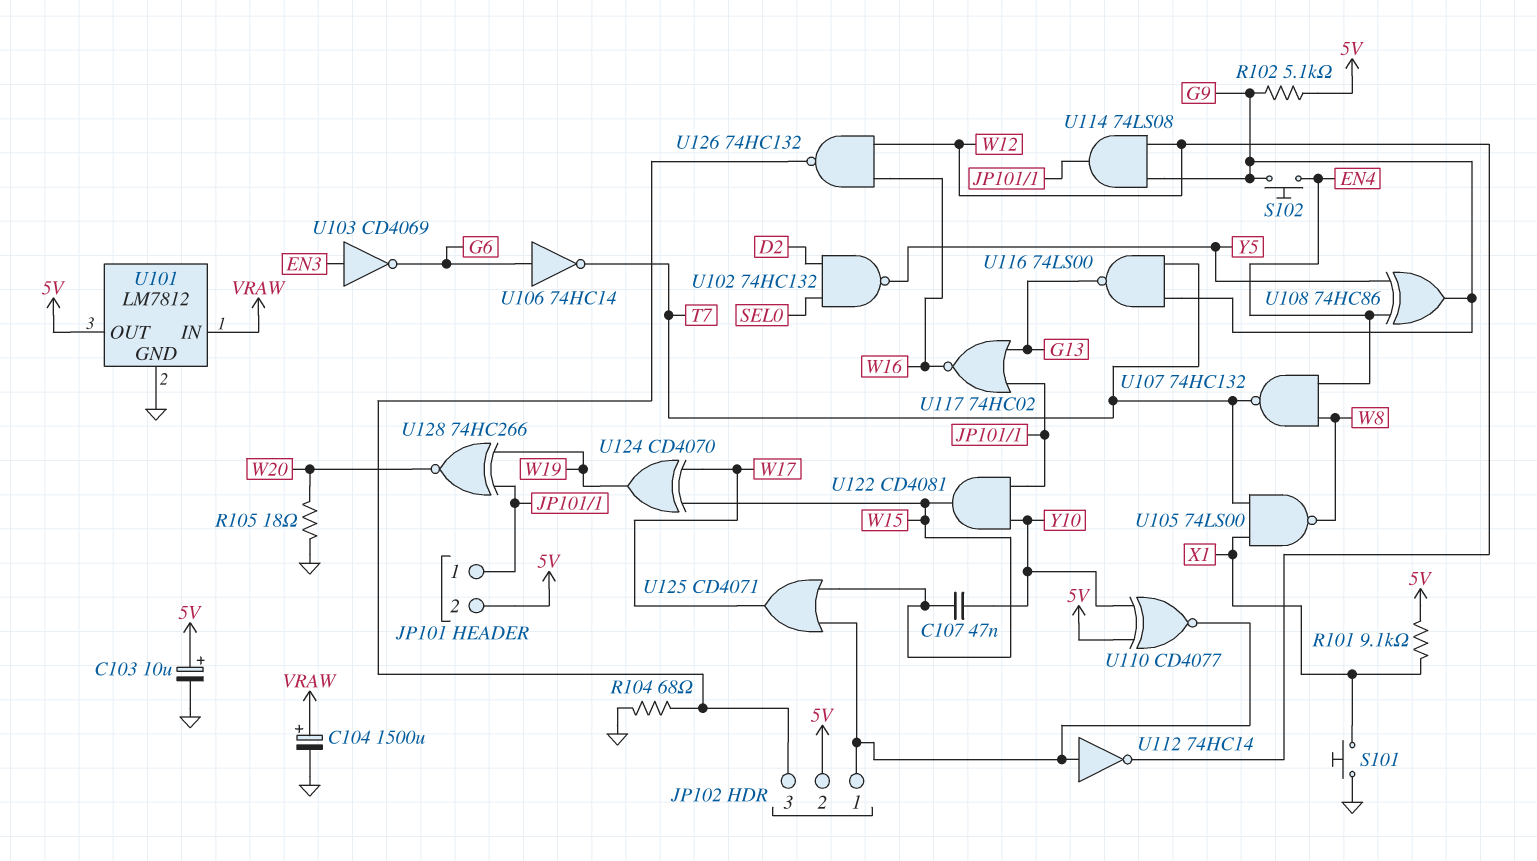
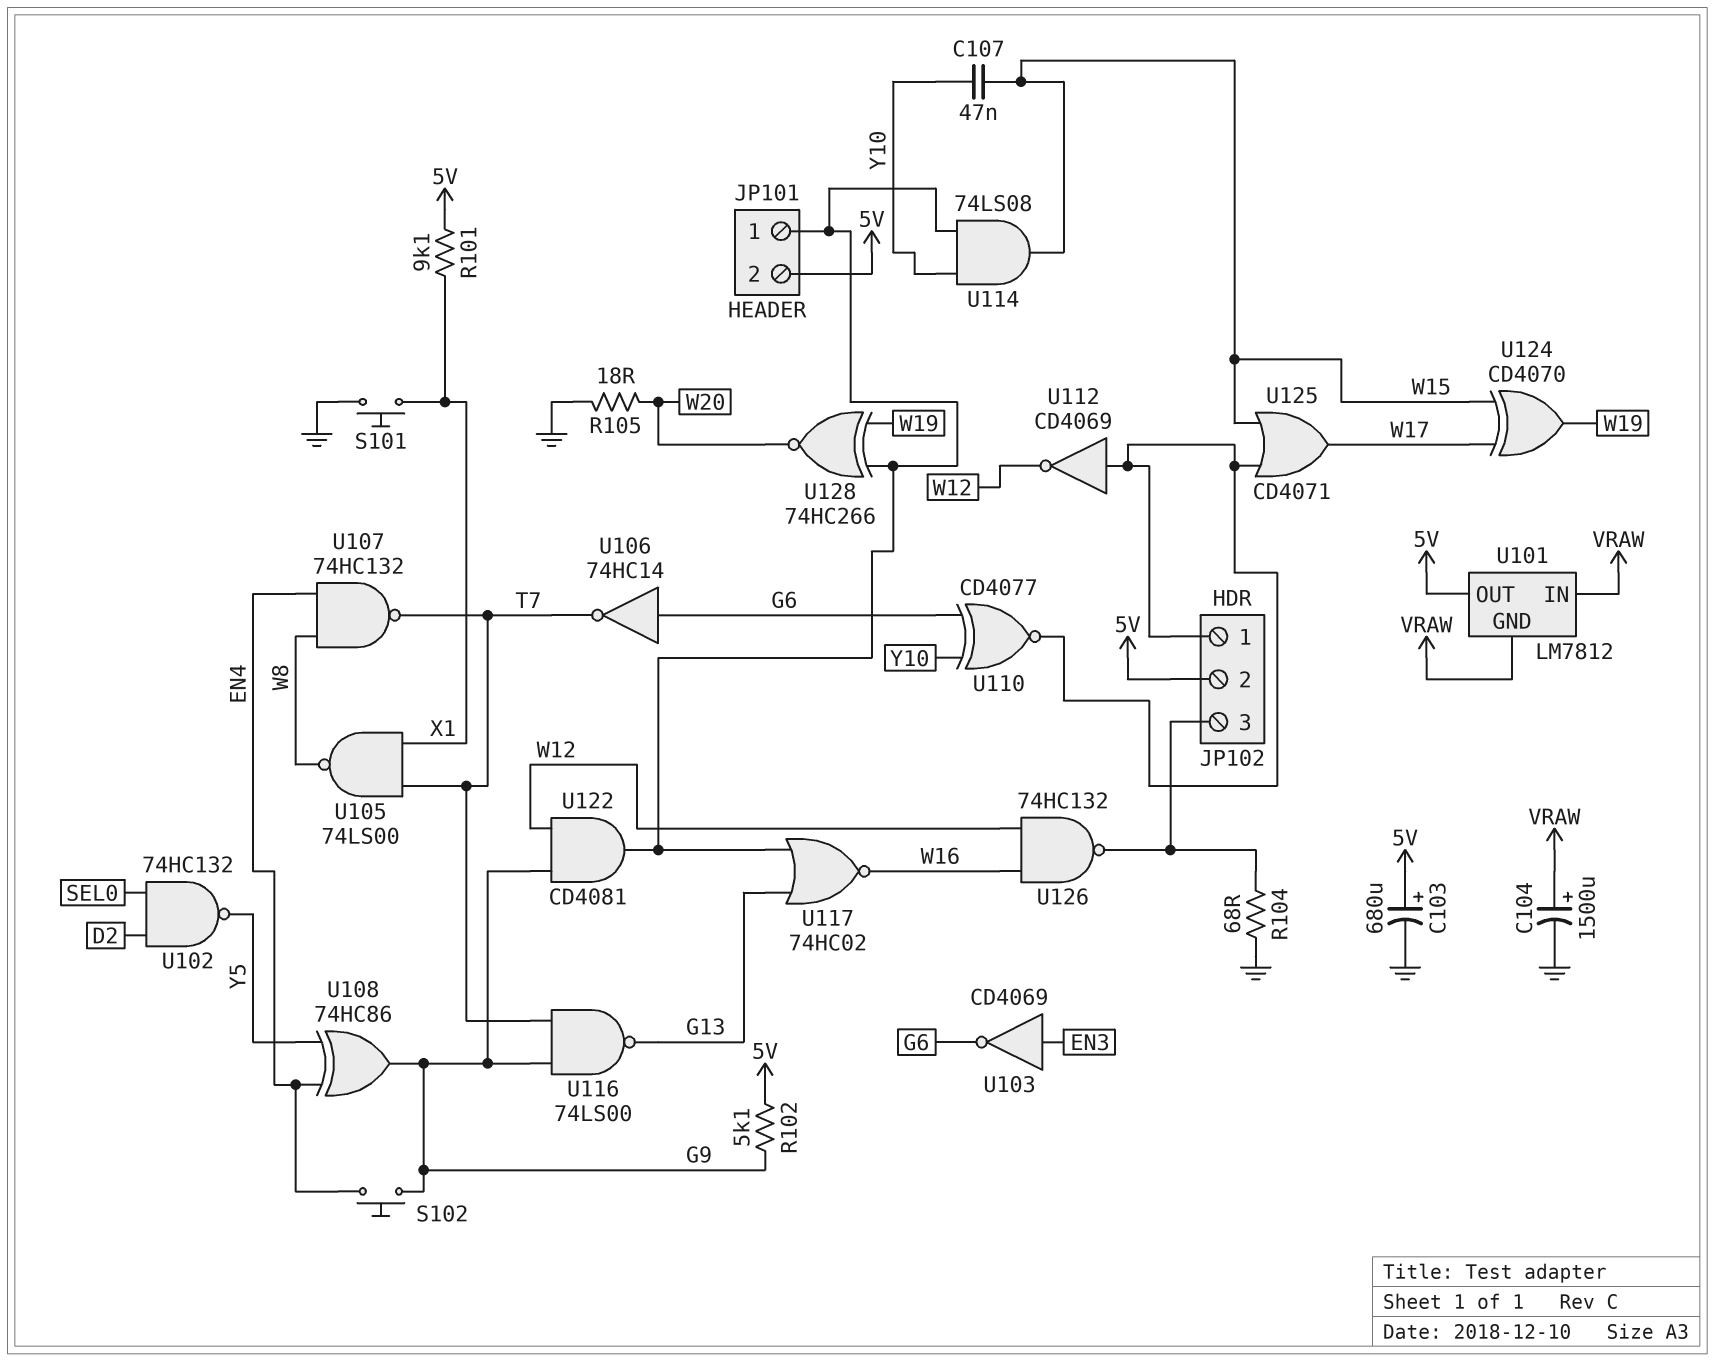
C103: 10uF (plus 5V, minus GND) -> 680uF (plus 5V, minus GND)
U101 pin GND: GND -> VRAW
U110: XNOR CD4077 (in 5V, in Y10, out JP102/1) -> XNOR CD4077 (in G6, in Y10, out JP102/1)
U112: NOT 74HC14 (in JP102/1, out W12) -> NOT CD4069 (in JP102/1, out W12)
U114: AND 74LS08 (in G9, in W12, out JP101/1) -> AND 74LS08 (in JP101/1, in Y10, out W15)
U122: AND CD4081 (in JP101/1, in Y10, out W15) -> AND CD4081 (in G9, in W12, out JP101/1)

